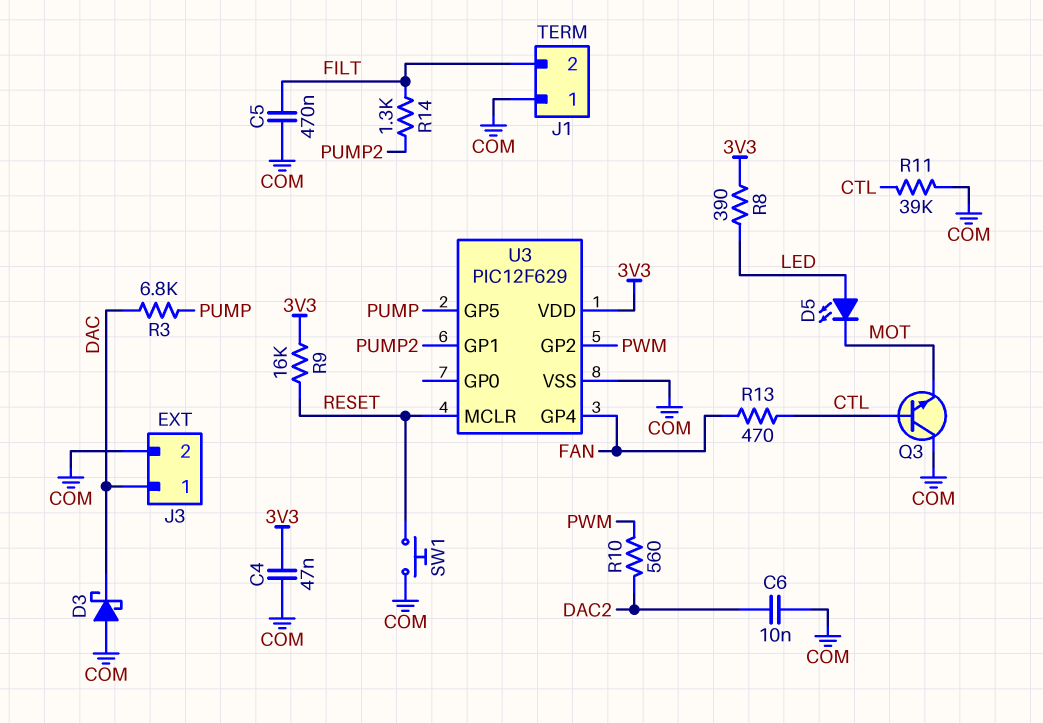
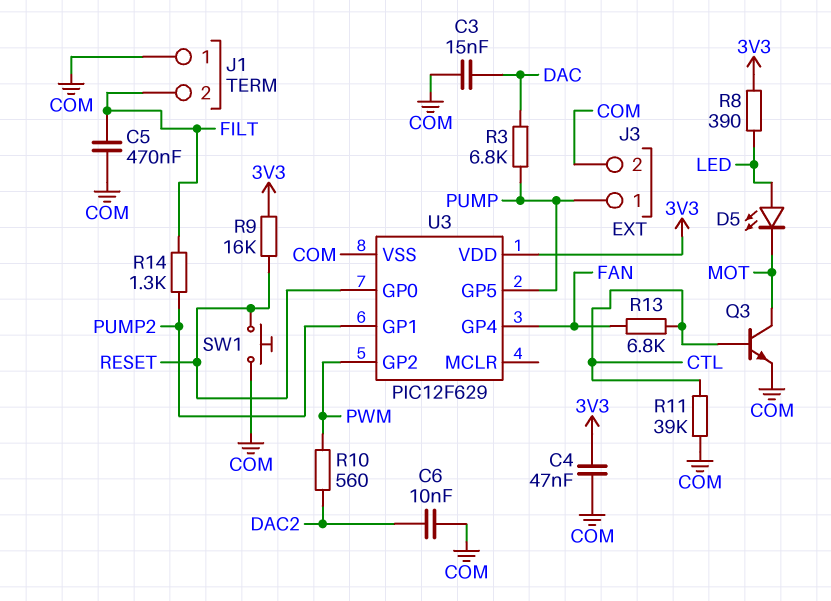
C3: none -> 15nF (COM, DAC)
D3: schottky (A COM, K DAC) -> none
J3 pin 1: DAC -> PUMP
Q3: NPN (B CTL, C COM, E MOT) -> NPN (B CTL, C MOT, E COM)
R13: 470 (CTL, FAN) -> 6.8k (CTL, FAN)
U3 pin GP0: none -> RESET
U3 pin MCLR: RESET -> none

